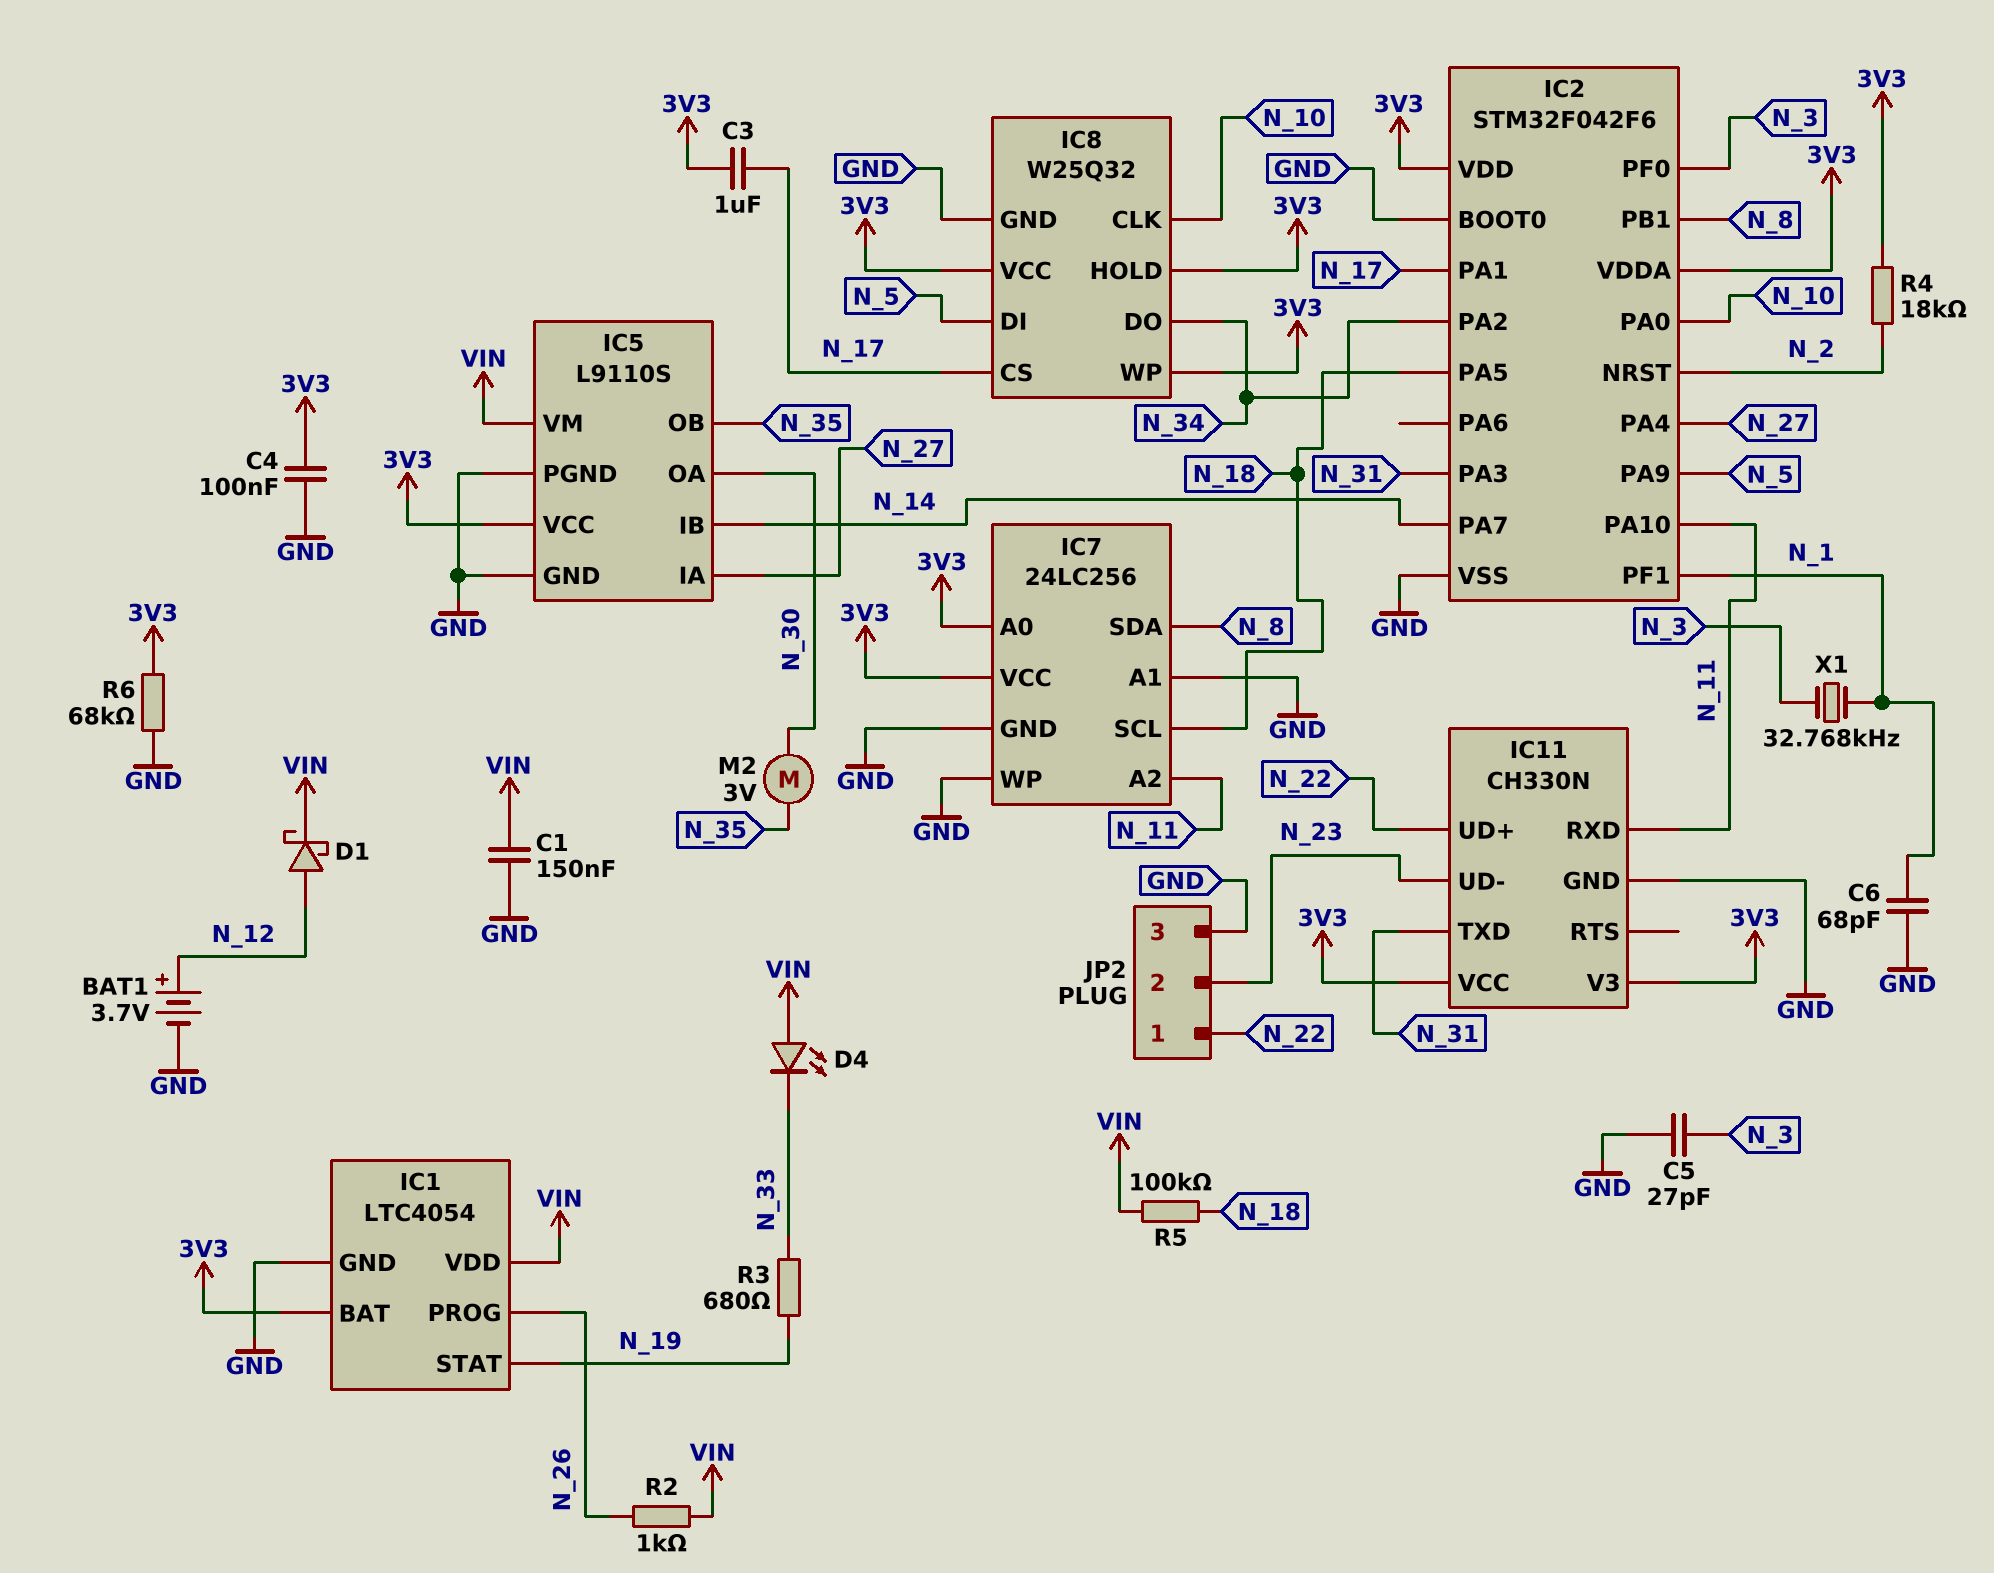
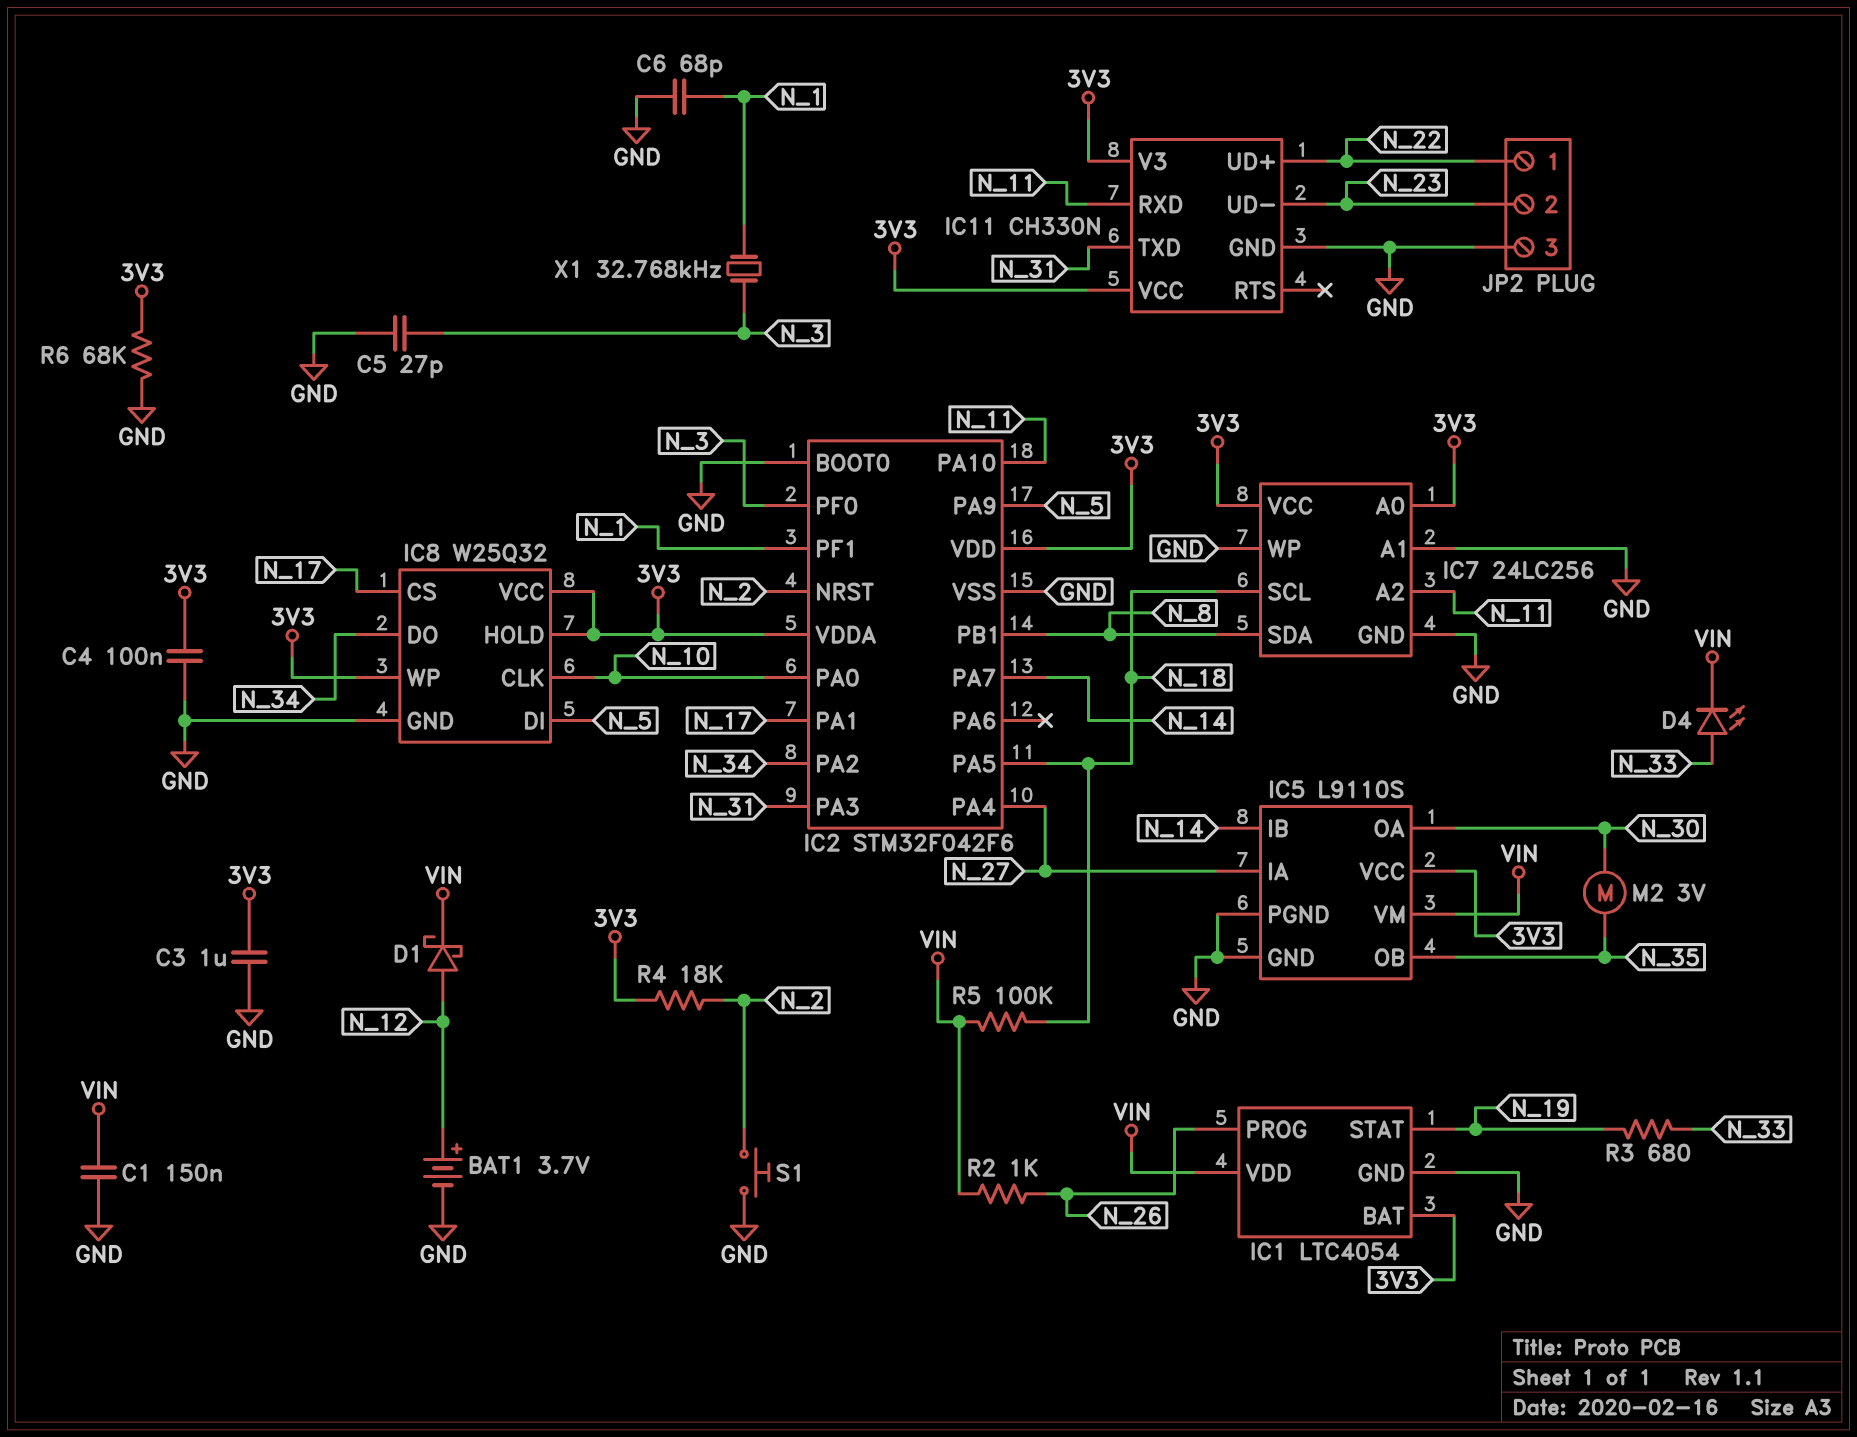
C3: 1uF (3V3, N_17) -> 1uF (3V3, GND)
D4: LED (A VIN, K N_33) -> LED (A N_33, K VIN)
S1: none -> button (GND, N_2)

